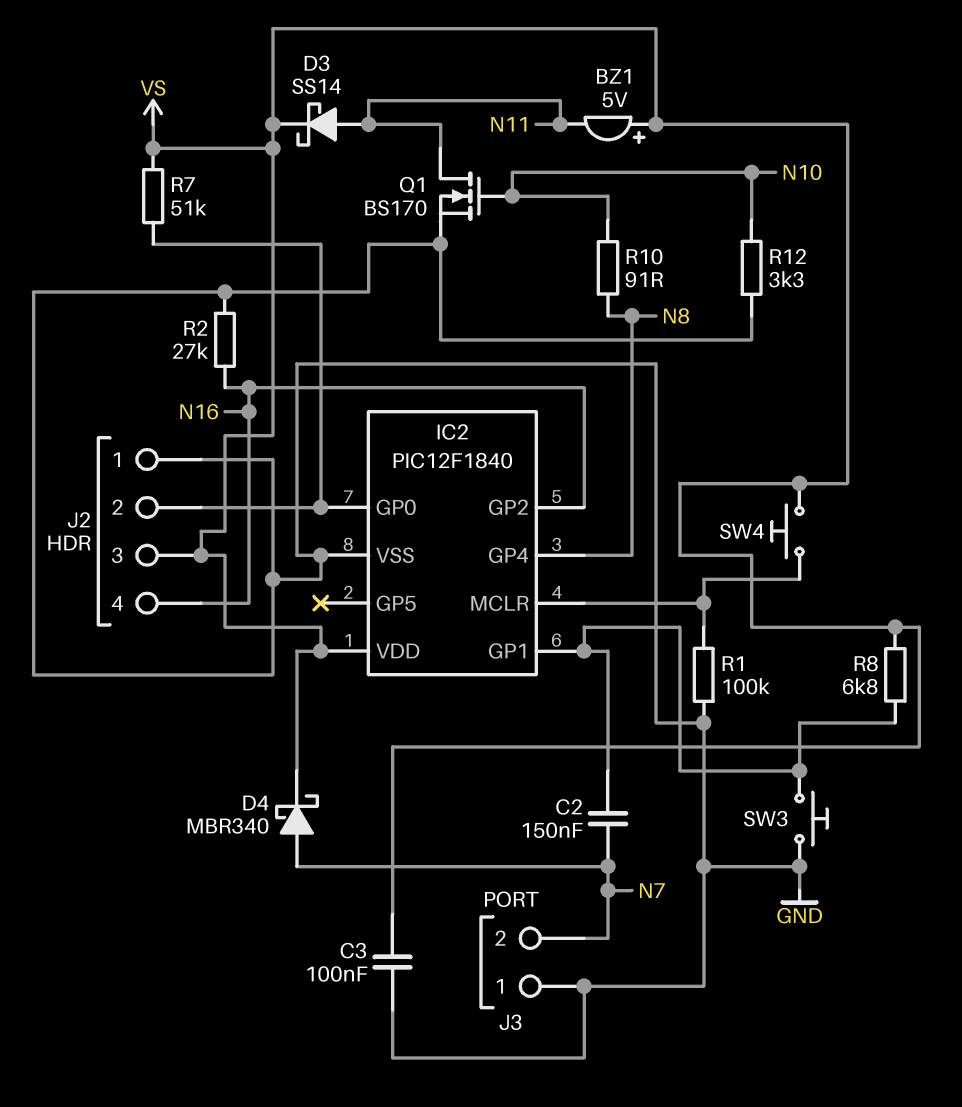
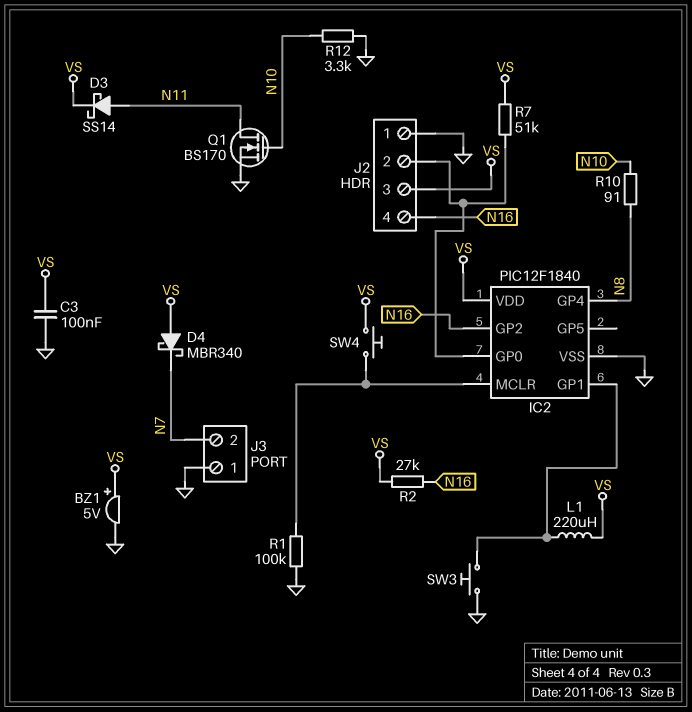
BZ1: buzzer 5V (plus VS, minus N11) -> buzzer 5V (plus VS, minus GND)
C2: 150nF (IC2/GP1, N7) -> none
D4: schottky MBR340 (A N7, K VS) -> schottky MBR340 (A VS, K N7)
L1: none -> 220uH (IC2/GP1, VS)
R2: 27k (GND, N16) -> 27k (N16, VS)
R8: 6.8k (IC2/GP1, VS) -> none

